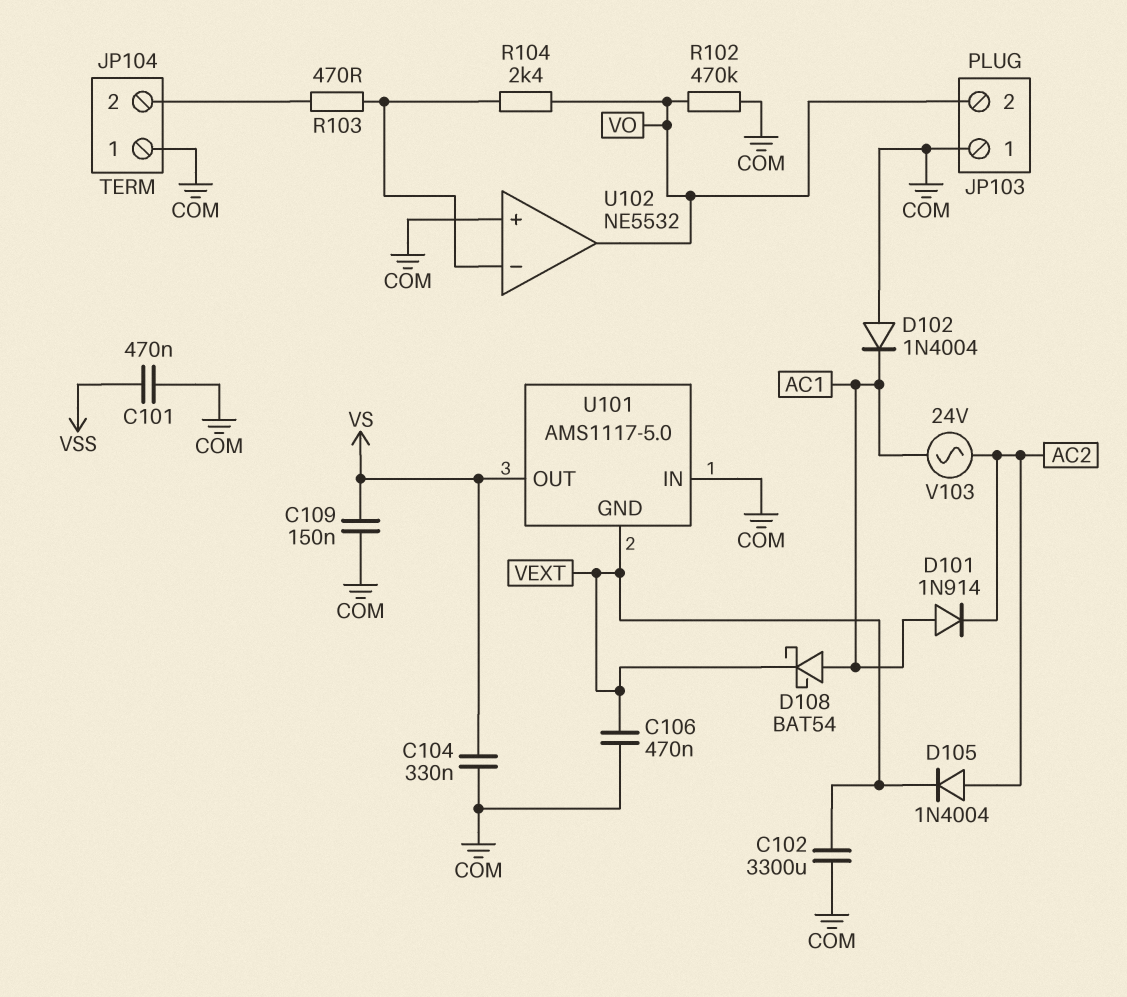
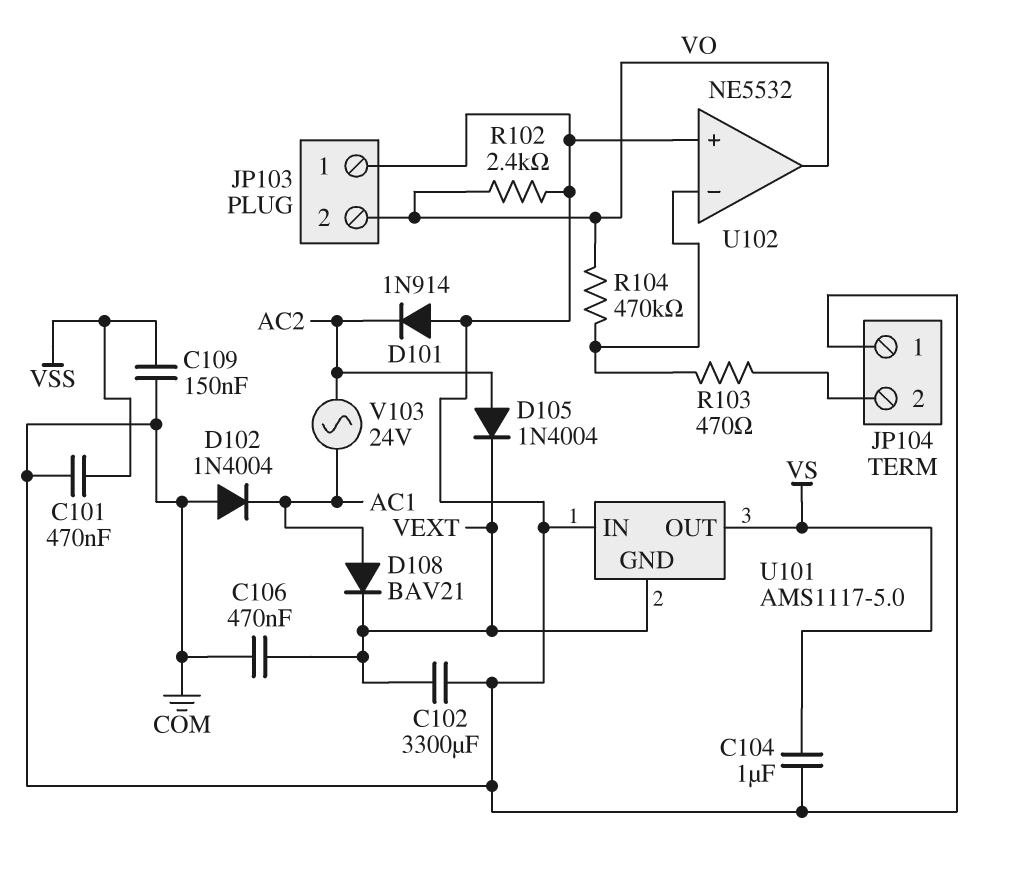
C104: 330nF (COM, VS) -> 1uF (COM, VS)
C109: 150nF (COM, VS) -> 150nF (COM, VSS)
D101: diode 1N914 (A AC1, K AC2) -> diode 1N914 (A COM, K AC2)
D108: schottky BAT54 (A AC1, K VEXT) -> diode BAV21 (A AC1, K VEXT)
R102: 470k (COM, VO) -> 2.4k (COM, VO)
R104: 2.4k (U102/in-, VO) -> 470k (U102/in-, VO)

